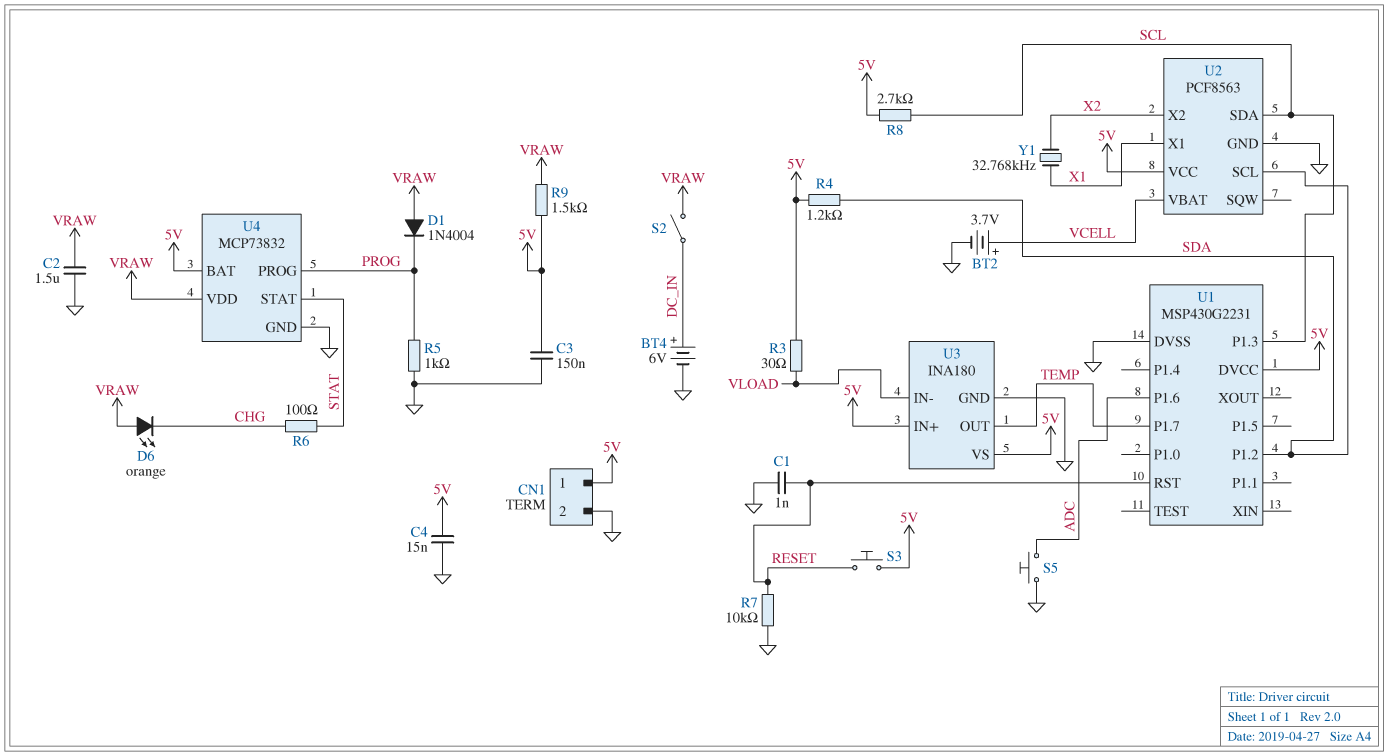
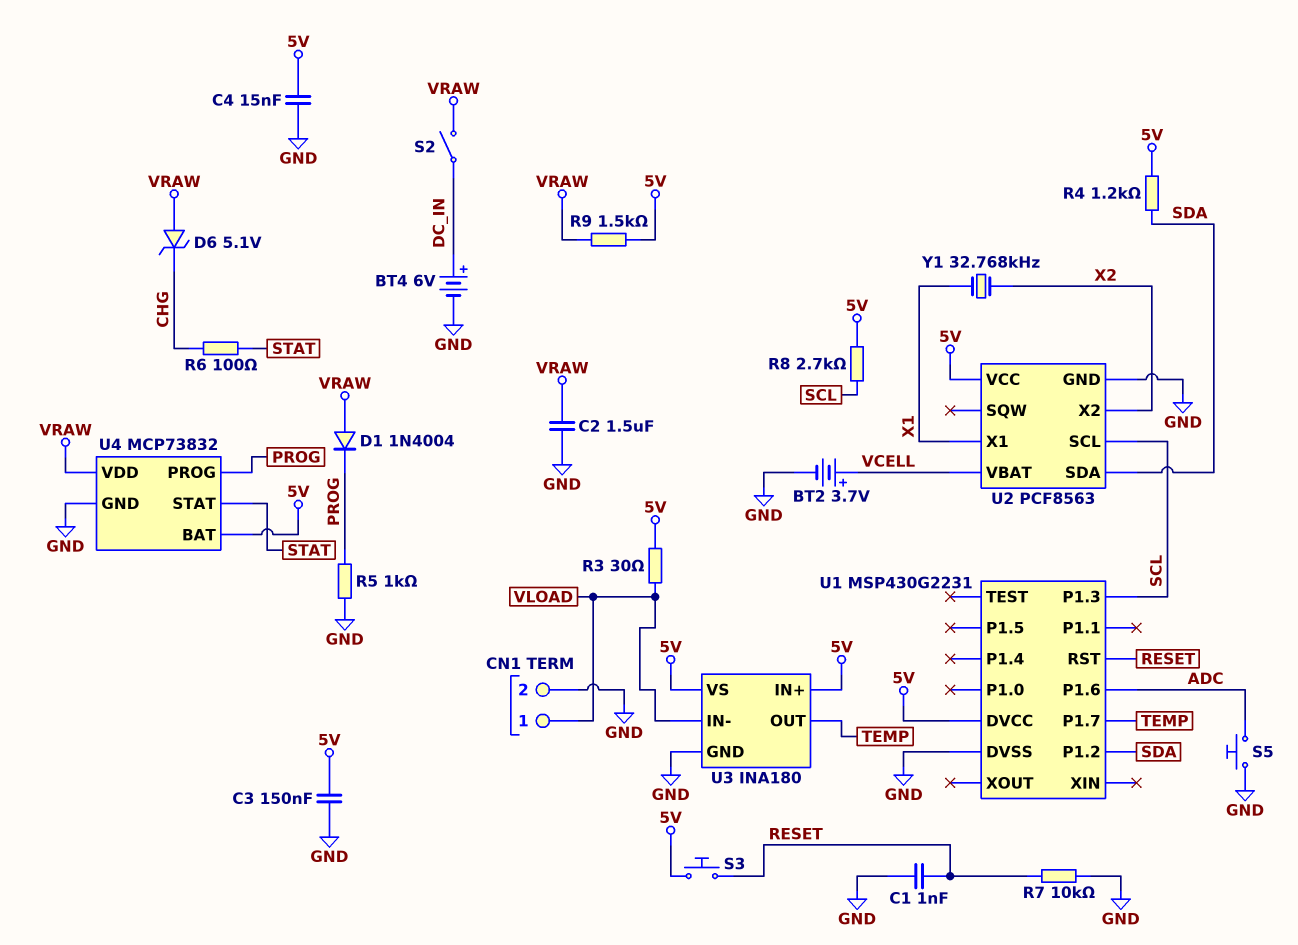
CN1 pin 1: 5V -> VLOAD
D6: LED orange (A VRAW, K CHG) -> zener 5.1V (A VRAW, K CHG)
U2 pin SCL: SDA -> SCL
U2 pin SDA: SCL -> SDA

